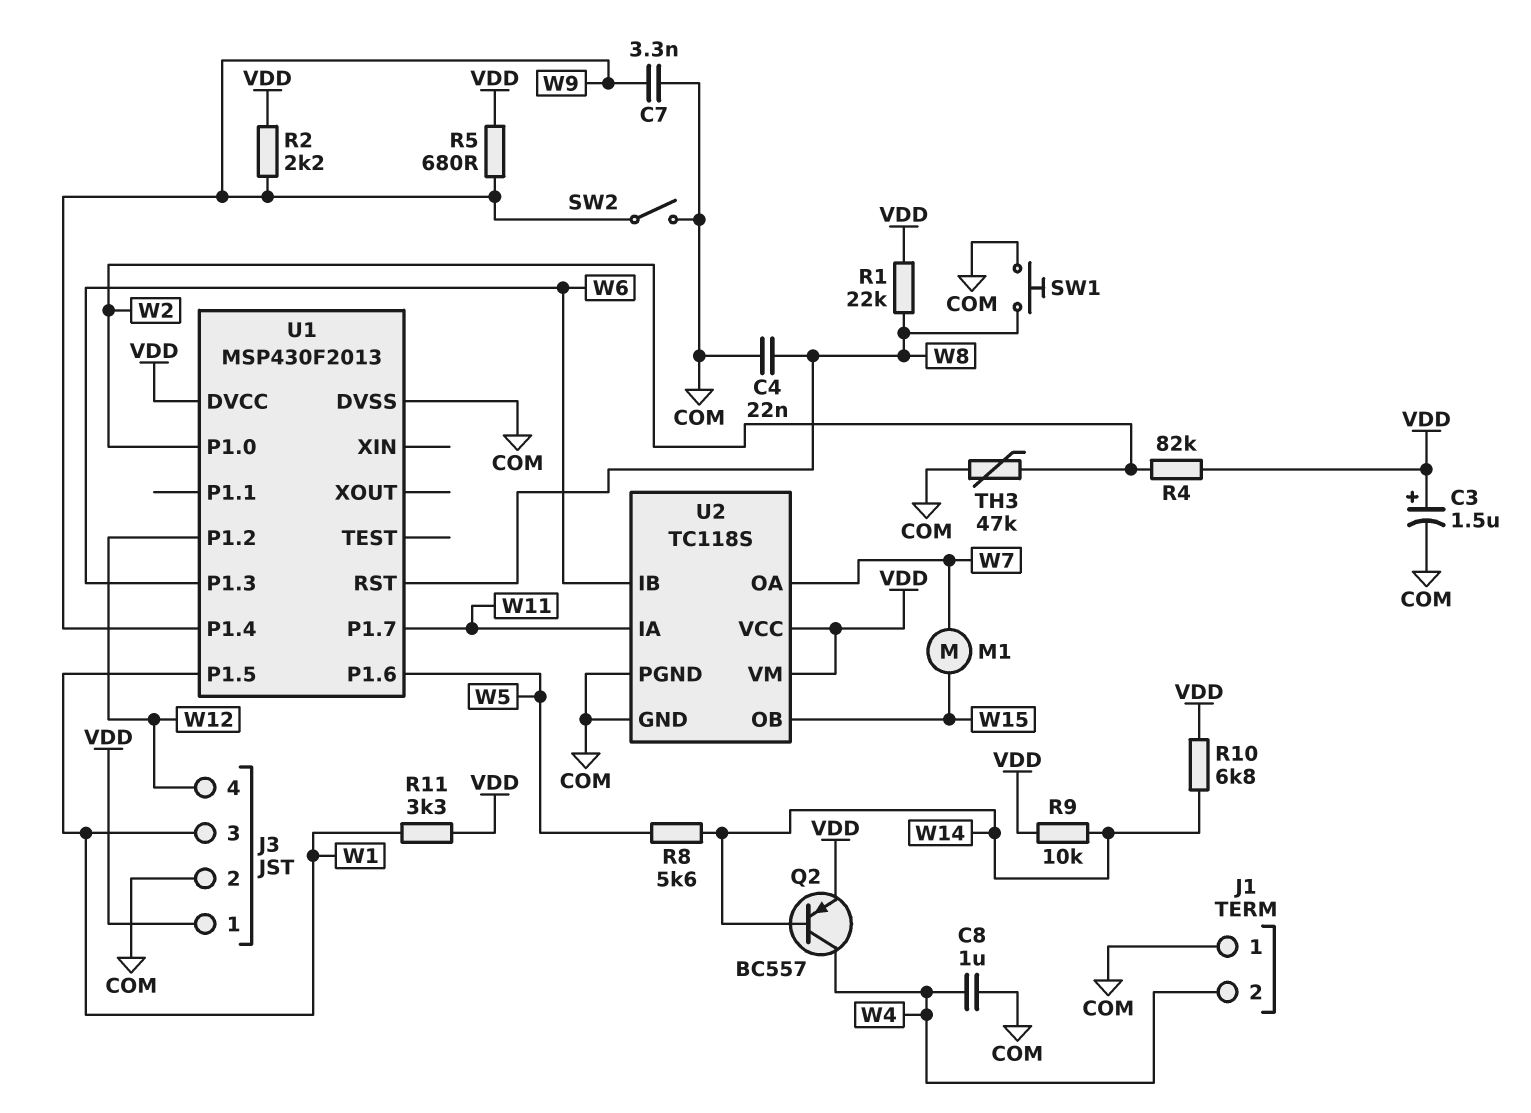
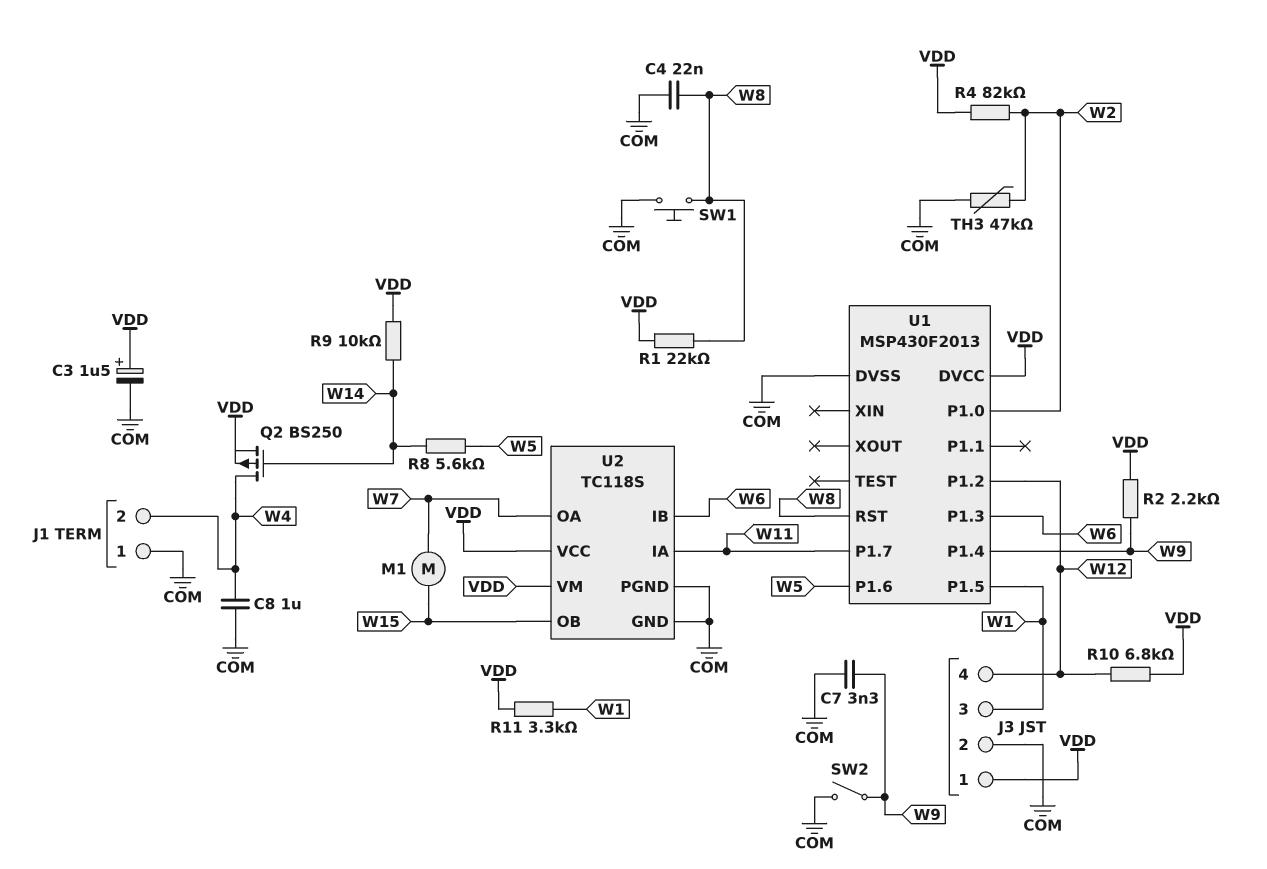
Q2: PNP BC557 (B W14, C W4, E VDD) -> PMOS BS250 (G W14, D W4, S VDD)
R5: 680 (VDD, W9) -> none
R10: 6.8k (VDD, W14) -> 6.8k (VDD, W12)

